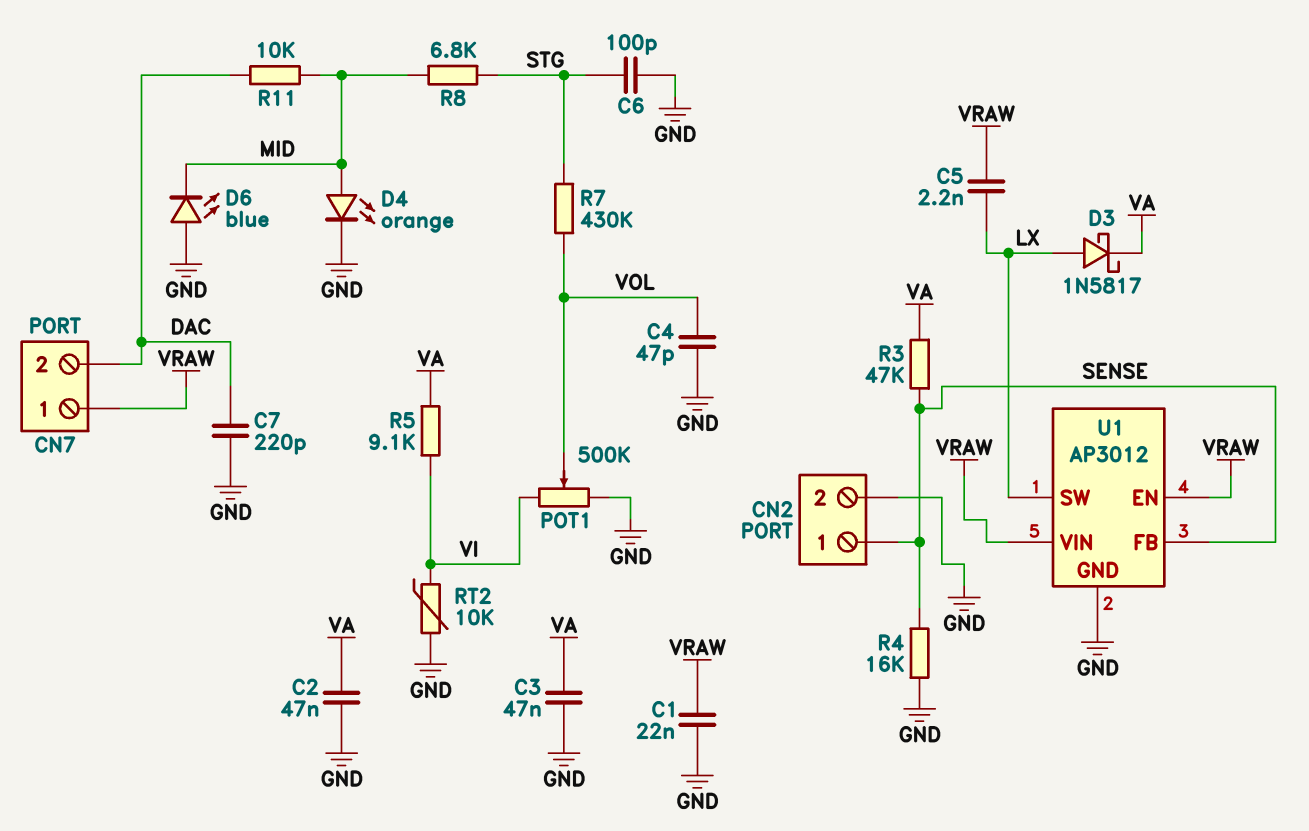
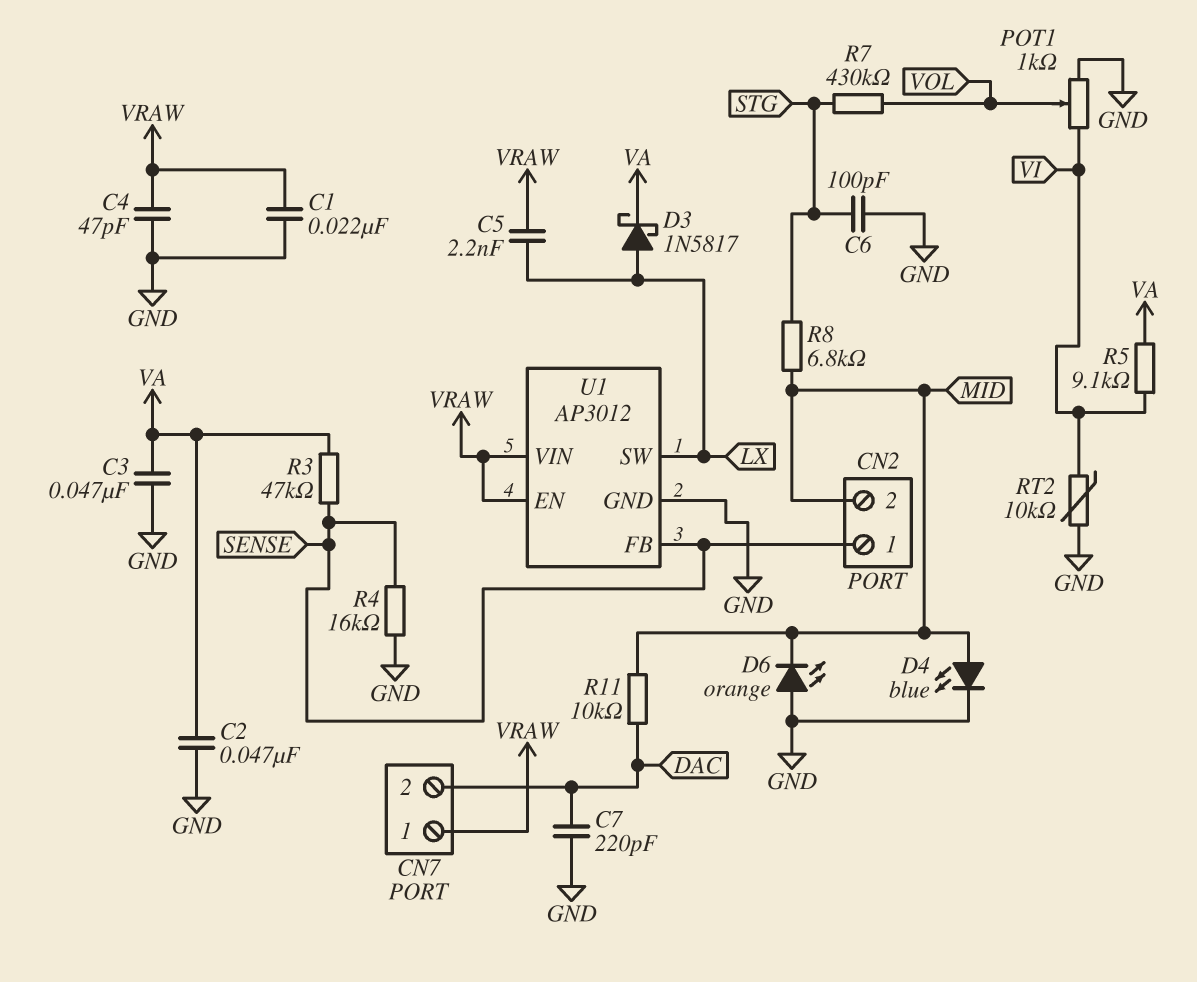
C4: 47pF (GND, VOL) -> 47pF (GND, VRAW)
CN2 pin 2: GND -> MID
D4: LED orange (A MID, K GND) -> LED blue (A MID, K GND)
D6: LED blue (A GND, K MID) -> LED orange (A GND, K MID)
POT1: 500k (GND, VI, wiper VOL) -> 1k (GND, VI, wiper VOL)

